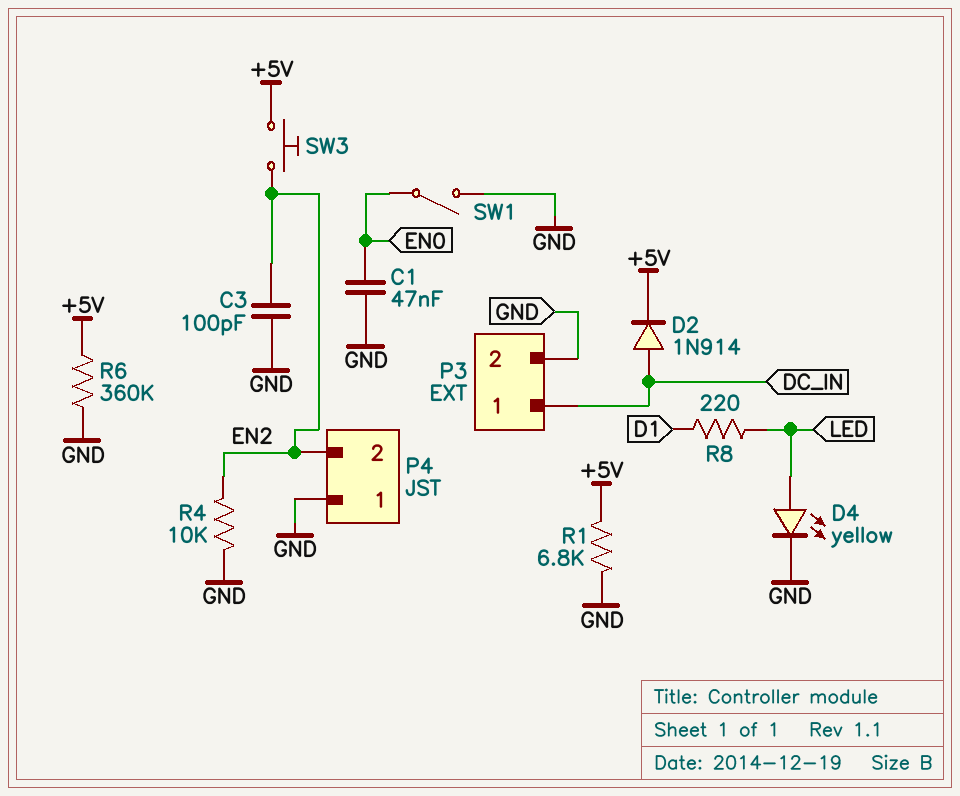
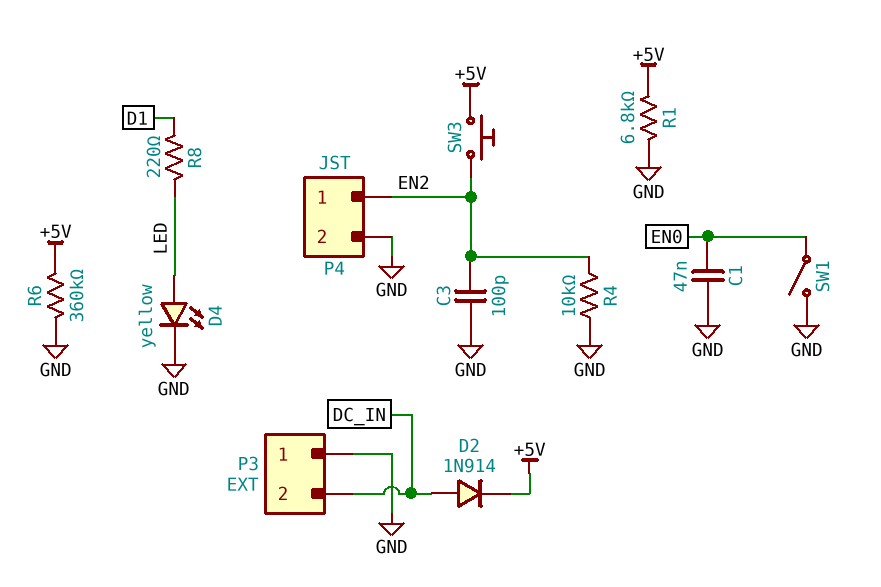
P3 pin 1: DC_IN -> GND
P3 pin 2: GND -> DC_IN
P4 pin 1: GND -> EN2
P4 pin 2: EN2 -> GND

